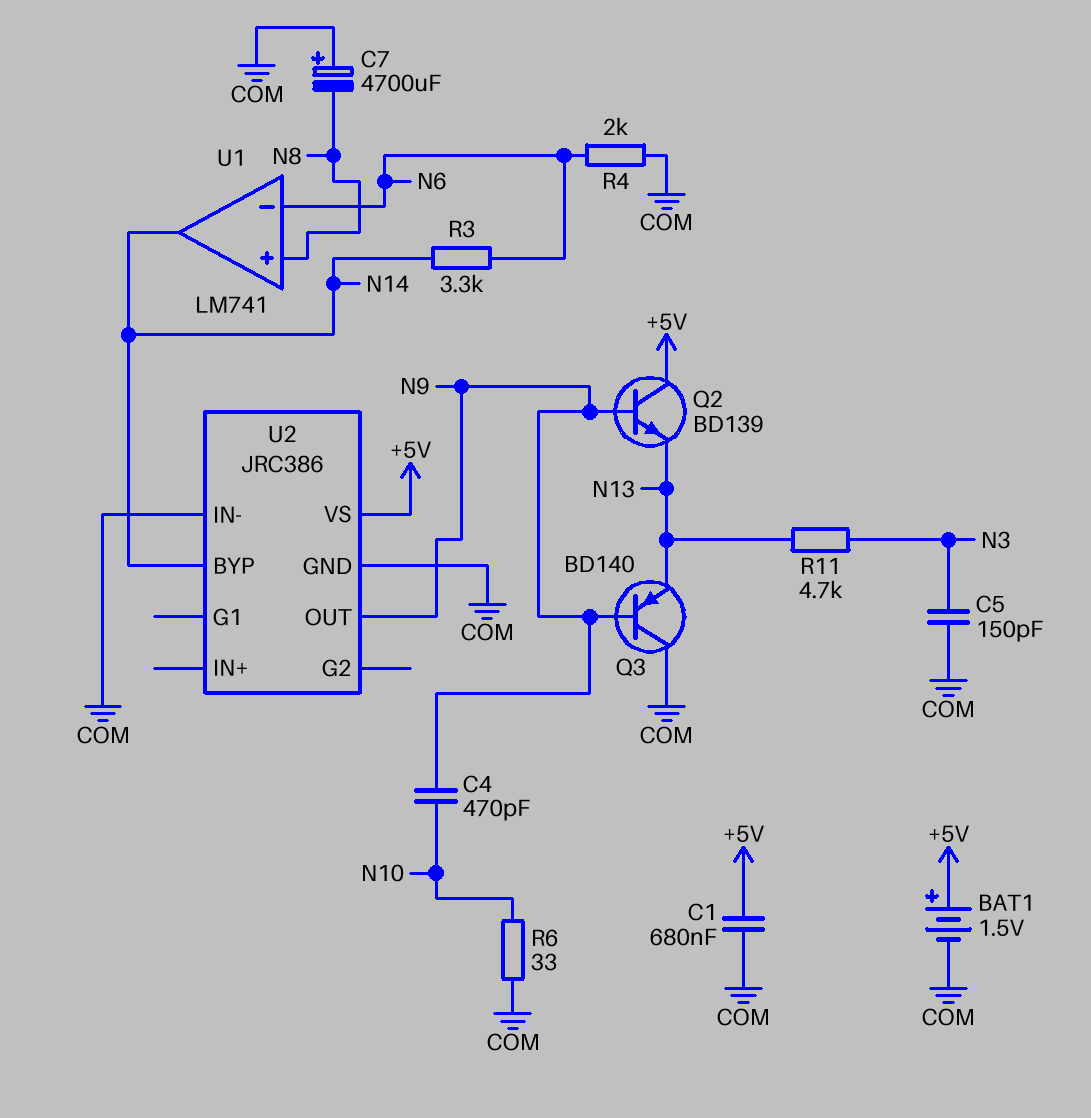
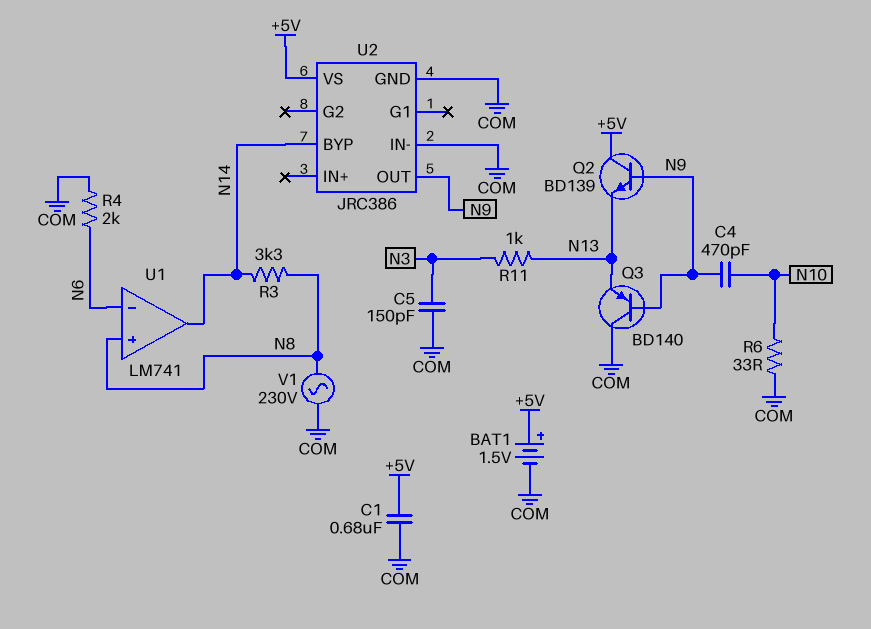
C7: 4700uF (plus COM, minus N8) -> none
R3: 3.3k (N6, N14) -> 3.3k (N8, N14)
R11: 4.7k (N3, N13) -> 1k (N3, N13)
V1: none -> AC 230V (COM, N8)

